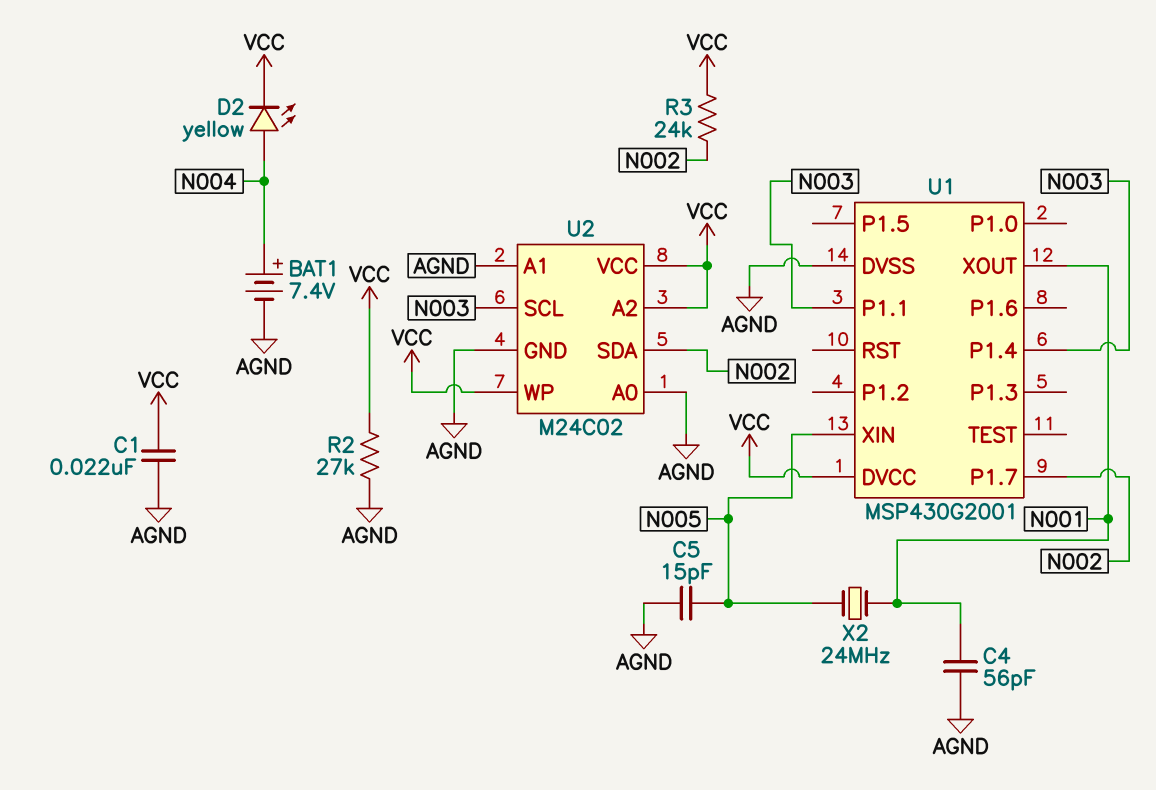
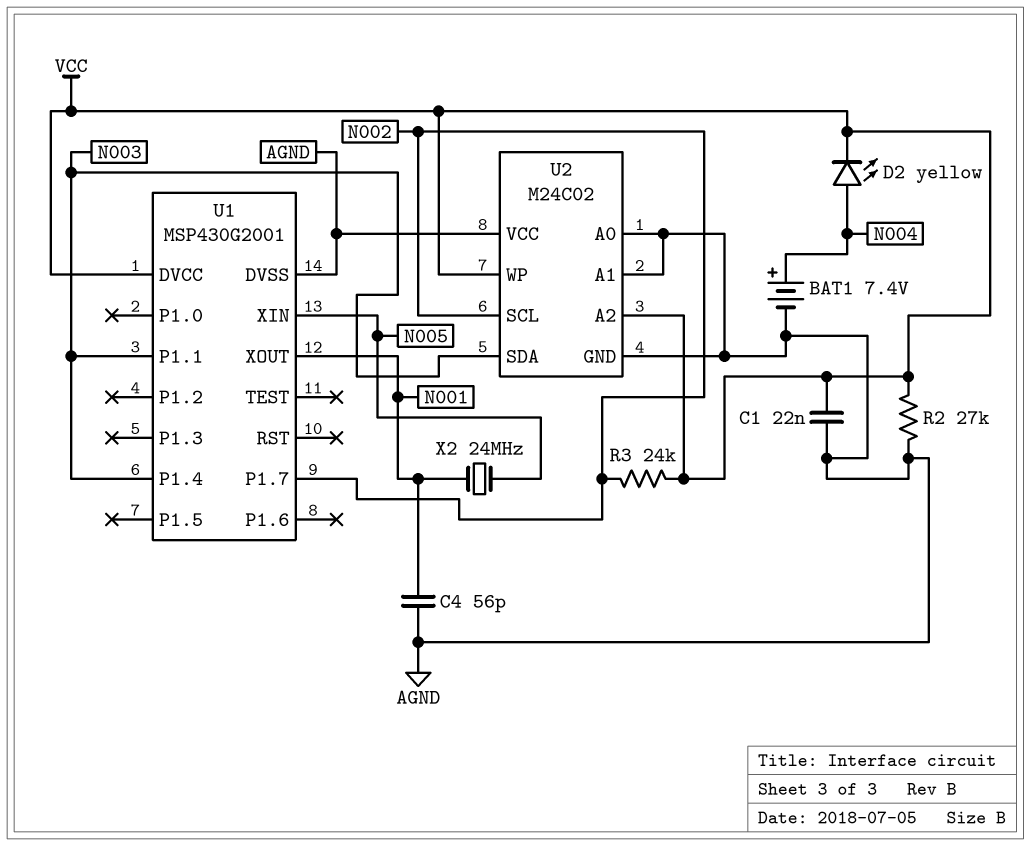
C5: 15pF (AGND, N005) -> none
U2 pin SCL: N003 -> N002
U2 pin SDA: N002 -> N003
U2 pin VCC: VCC -> AGND

